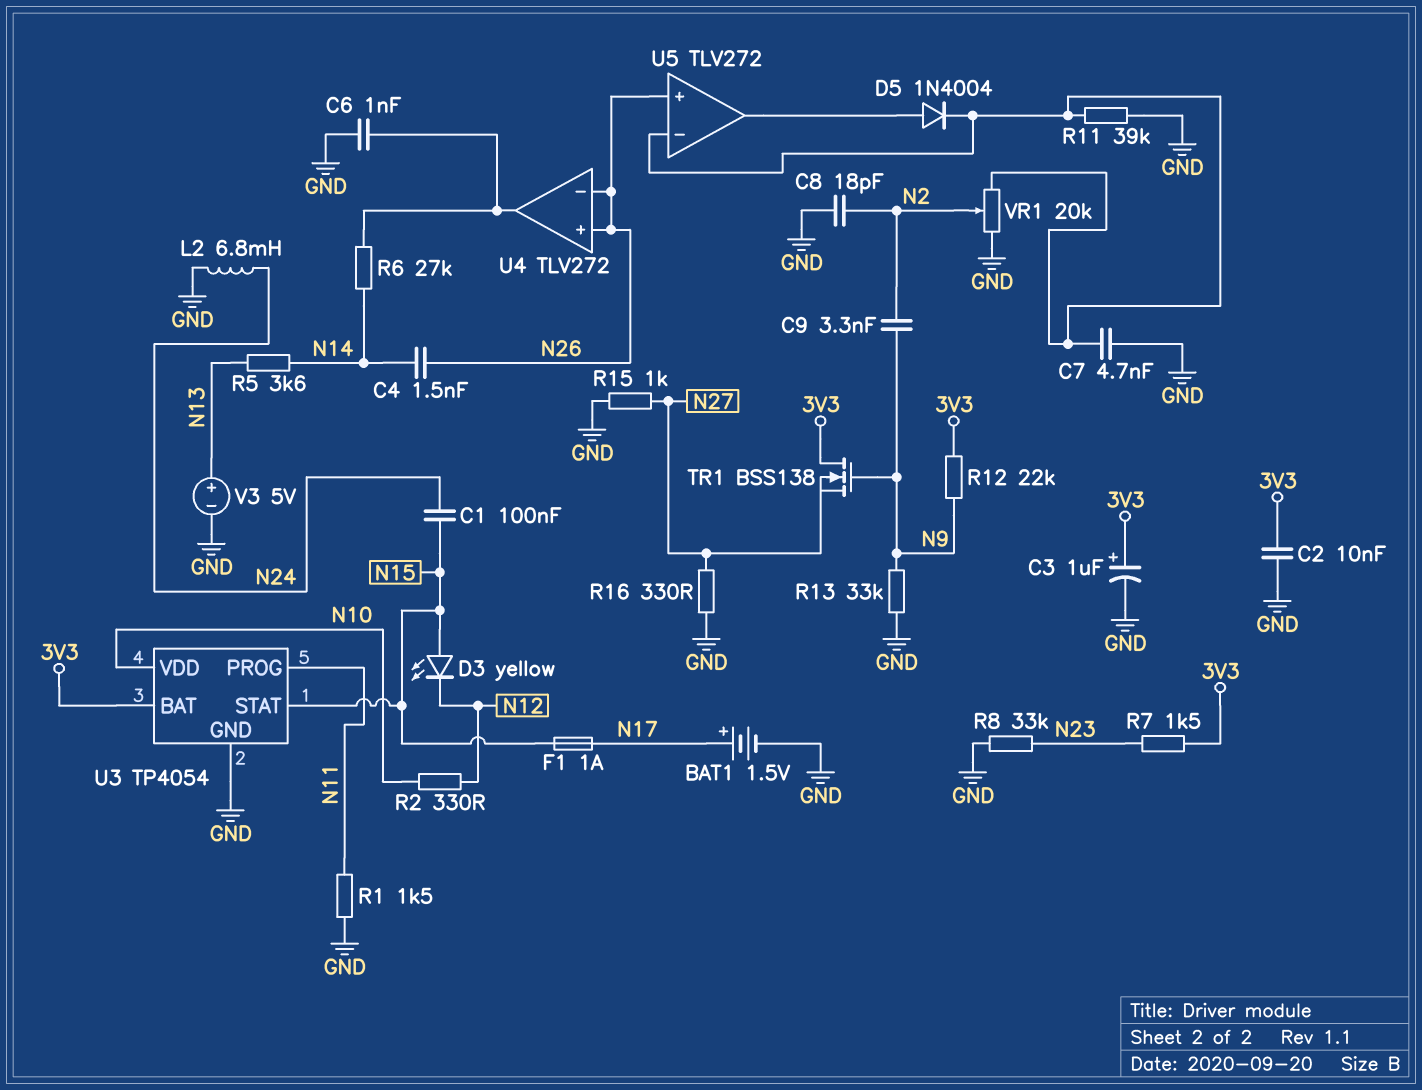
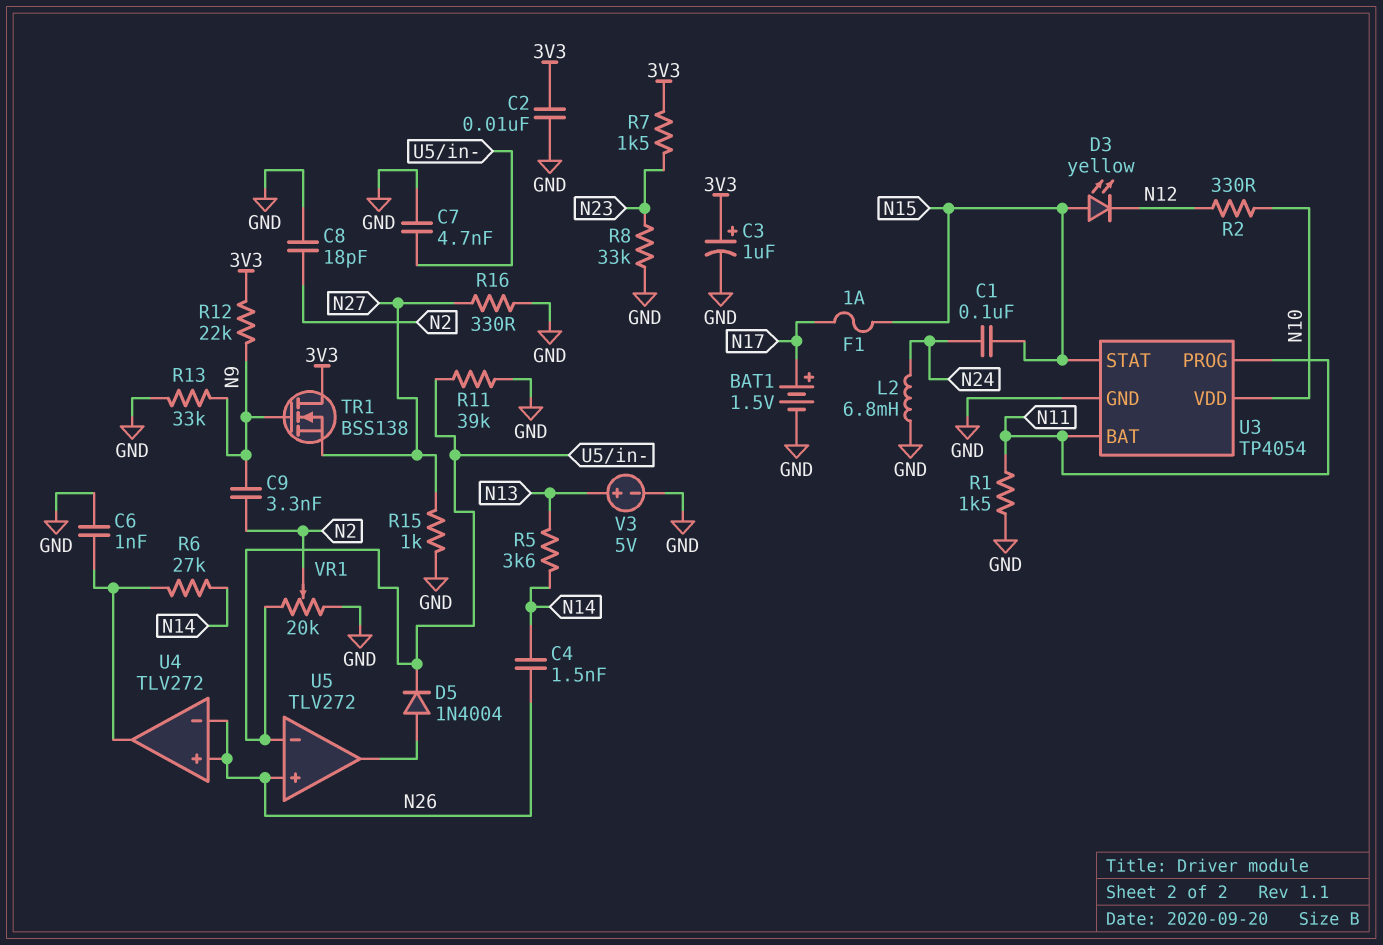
U3 pin BAT: 3V3 -> N11

